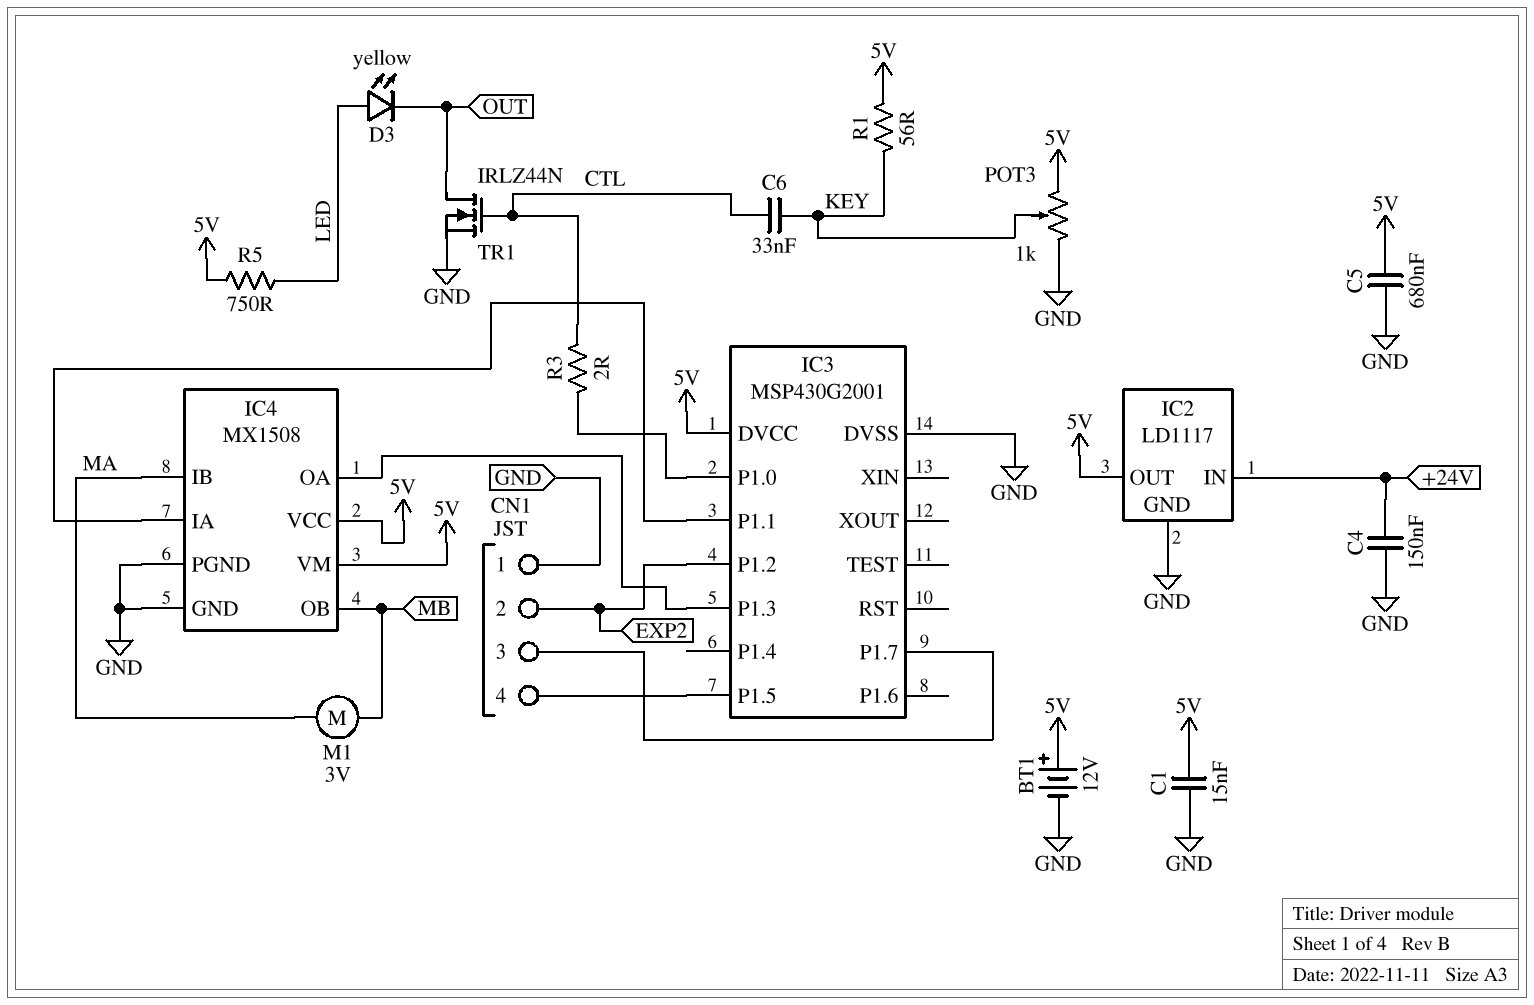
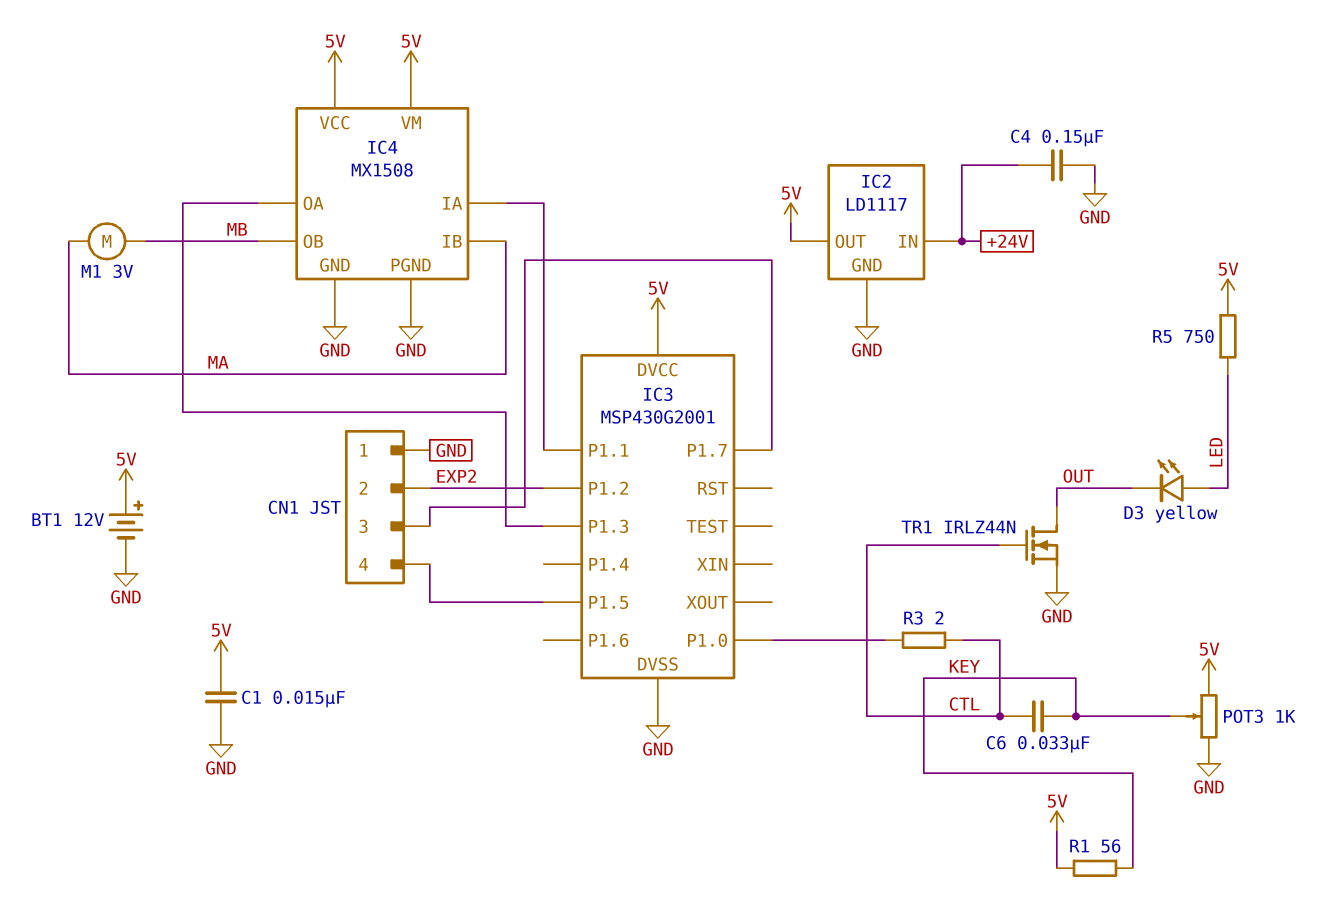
C5: 680nF (5V, GND) -> none

